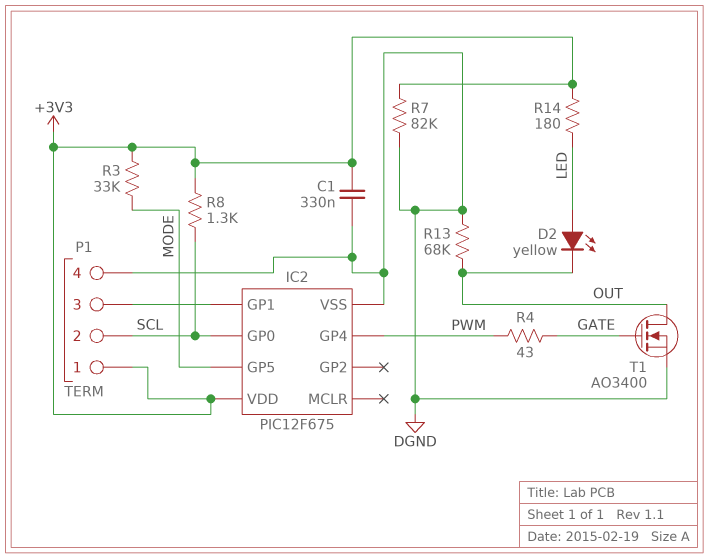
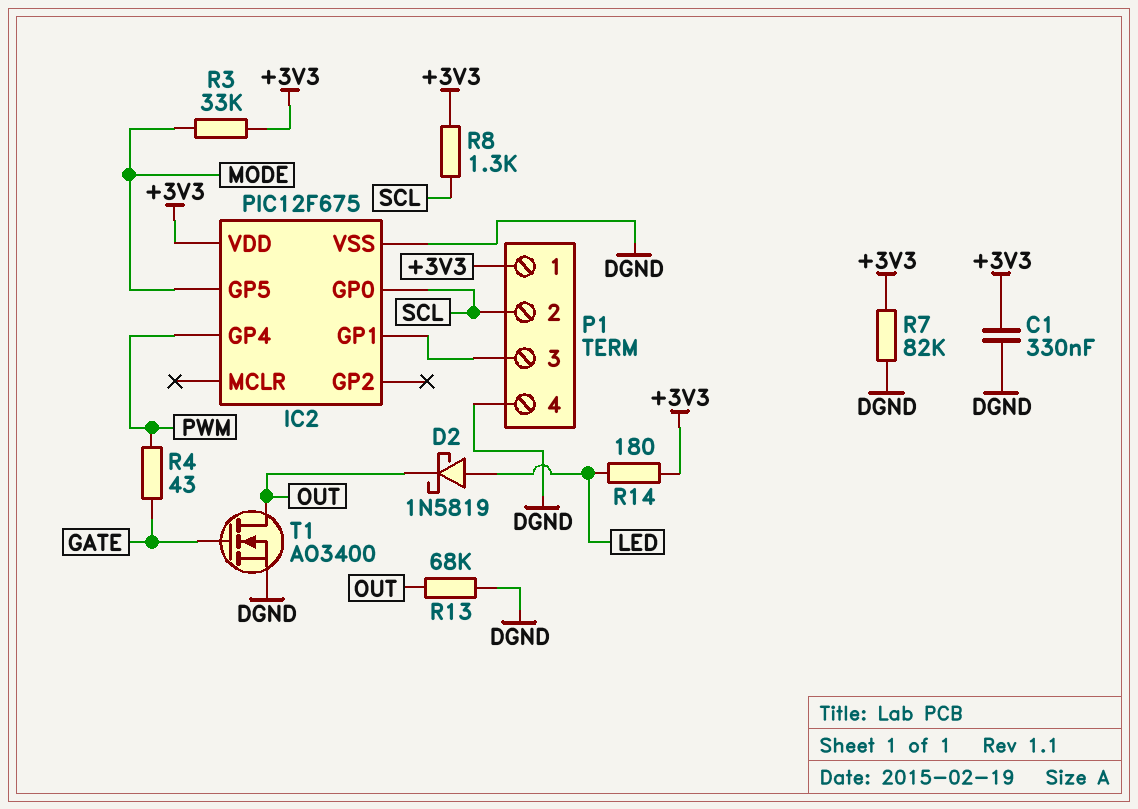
D2: LED yellow (A LED, K OUT) -> schottky 1N5819 (A LED, K OUT)

